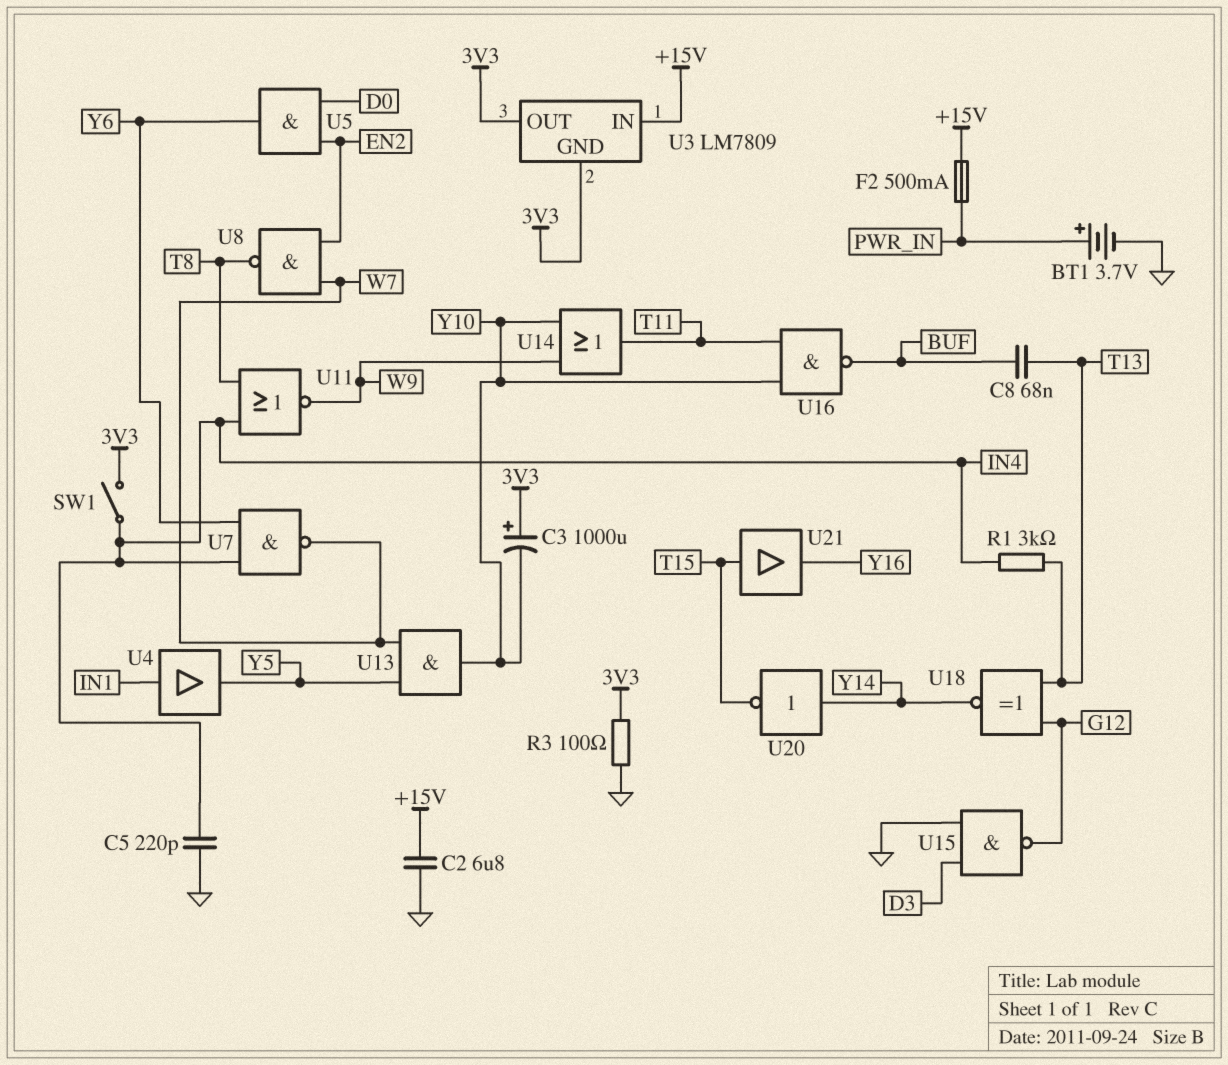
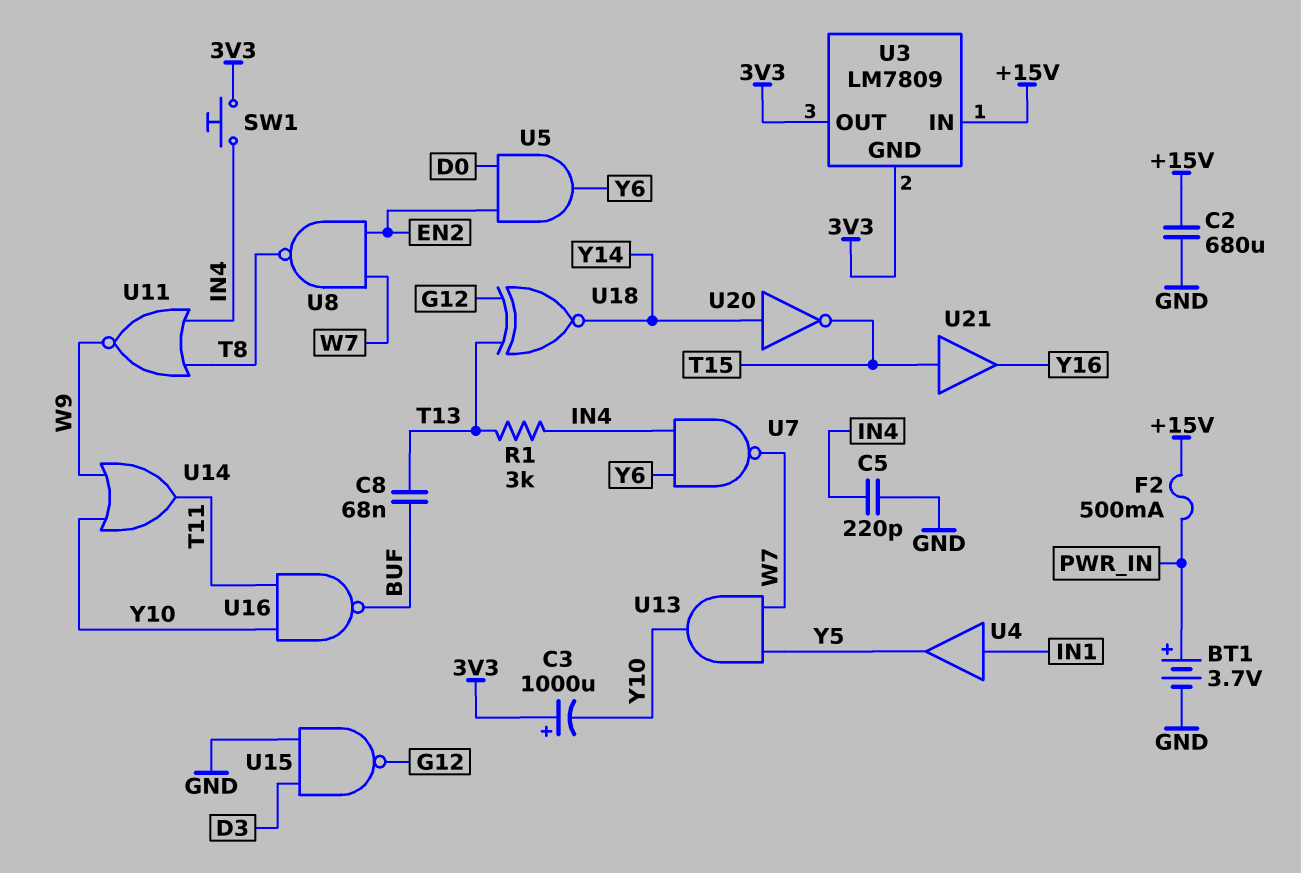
C2: 6.8uF (+15V, GND) -> 680uF (+15V, GND)
R3: 100 (3V3, GND) -> none
SW1: switch (3V3, IN4) -> button (3V3, IN4)

